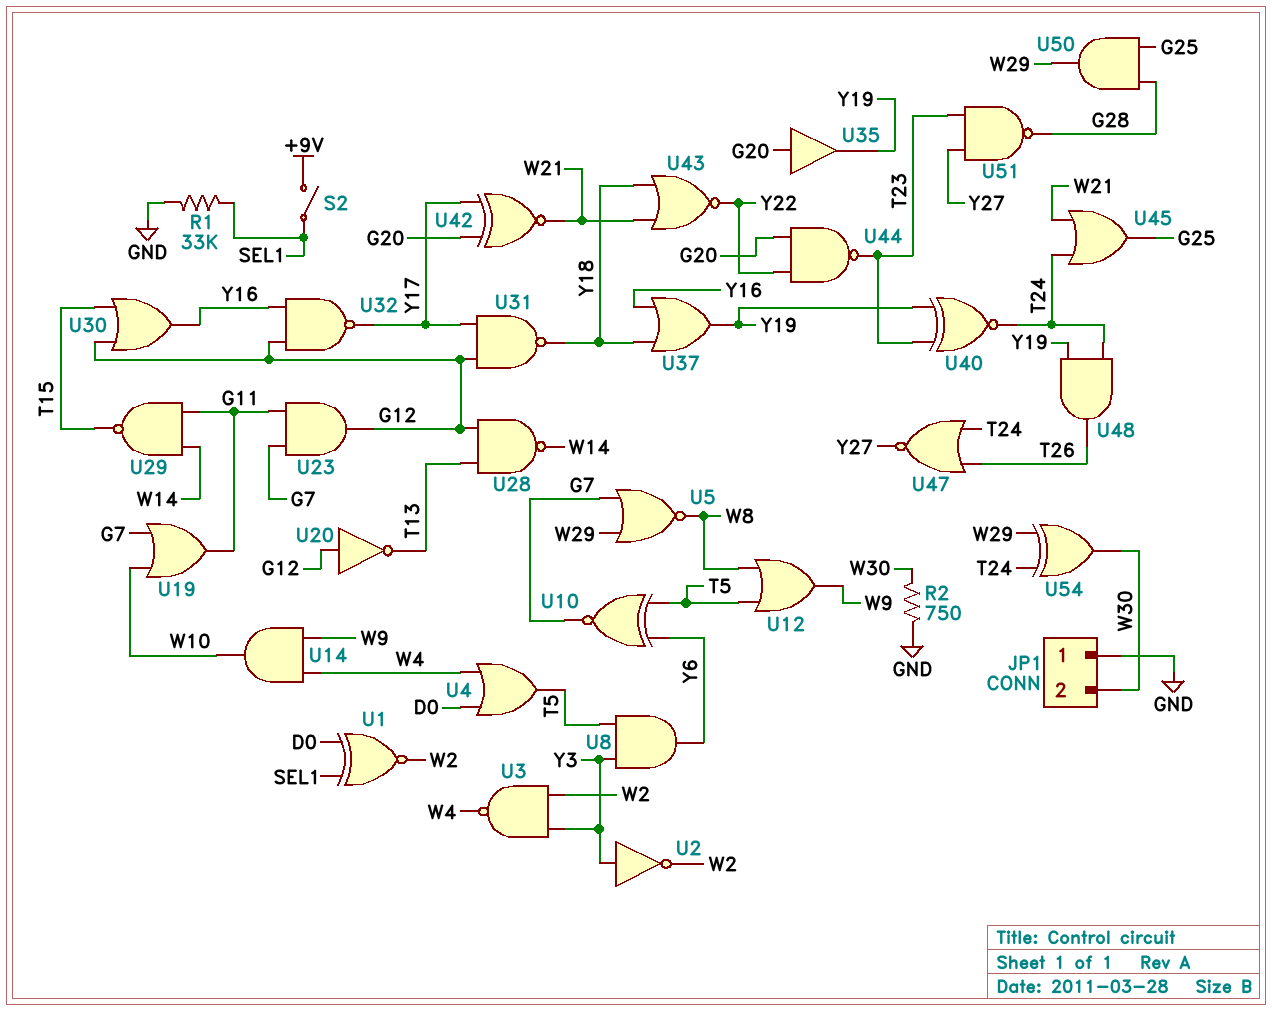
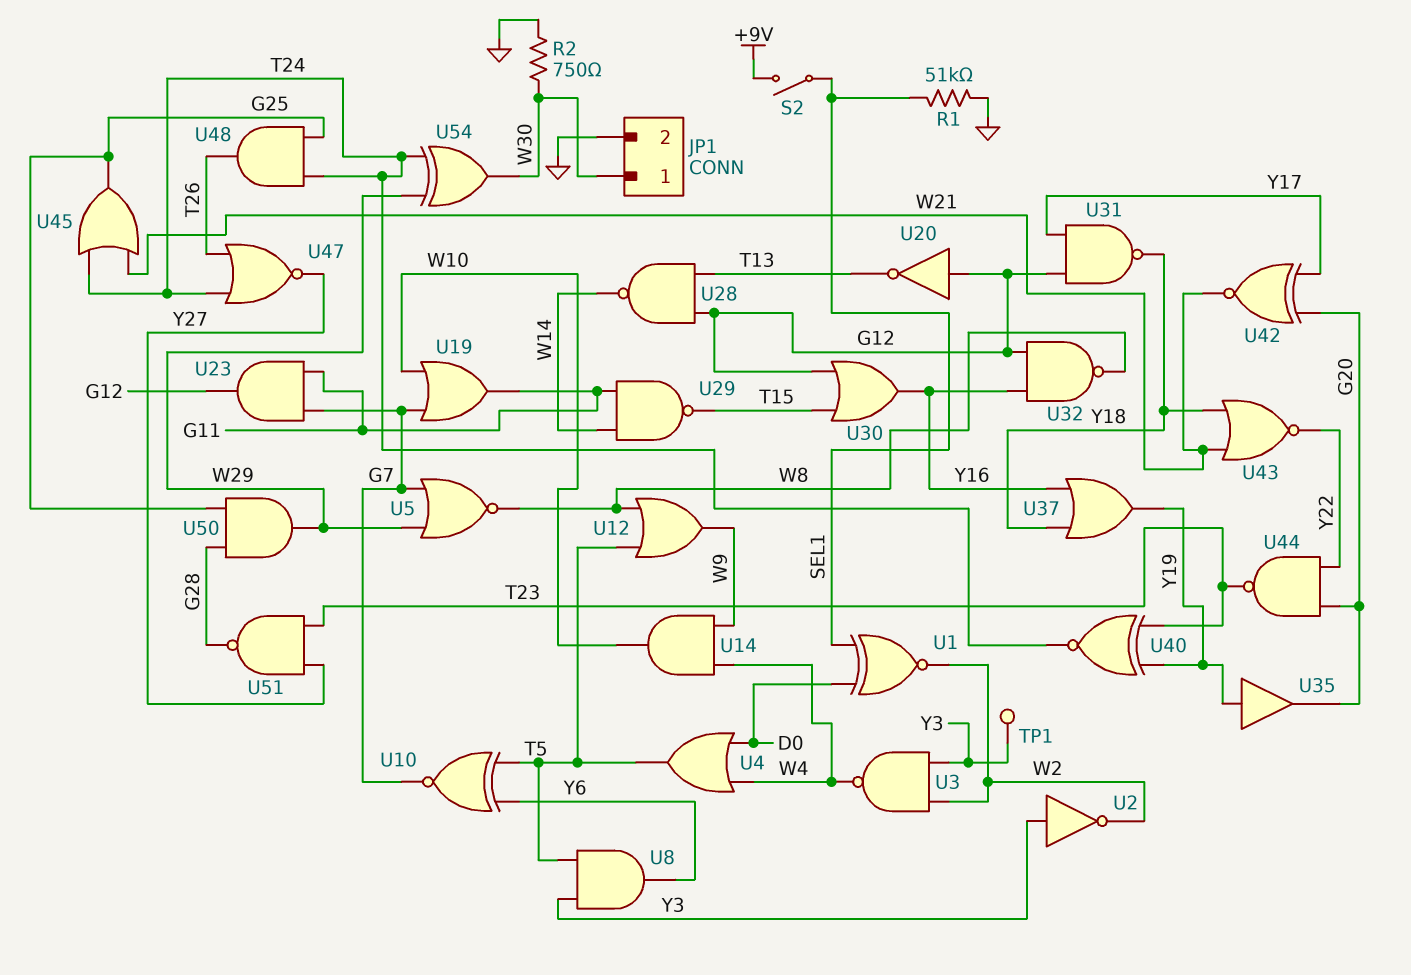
JP1 pin 1: GND -> W30
JP1 pin 2: W30 -> GND
R1: 33k (GND, SEL1) -> 51k (GND, SEL1)
TP1: none -> test point (Y3)
U32: NAND (in G12, in Y16, out Y17) -> NAND (in G12, in Y16, out W8)
U35: buffer (in G20, out Y19) -> buffer (in Y19, out G20)
U48: AND (in T24, in Y19, out T26) -> AND (in G25, in T24, out T26)

